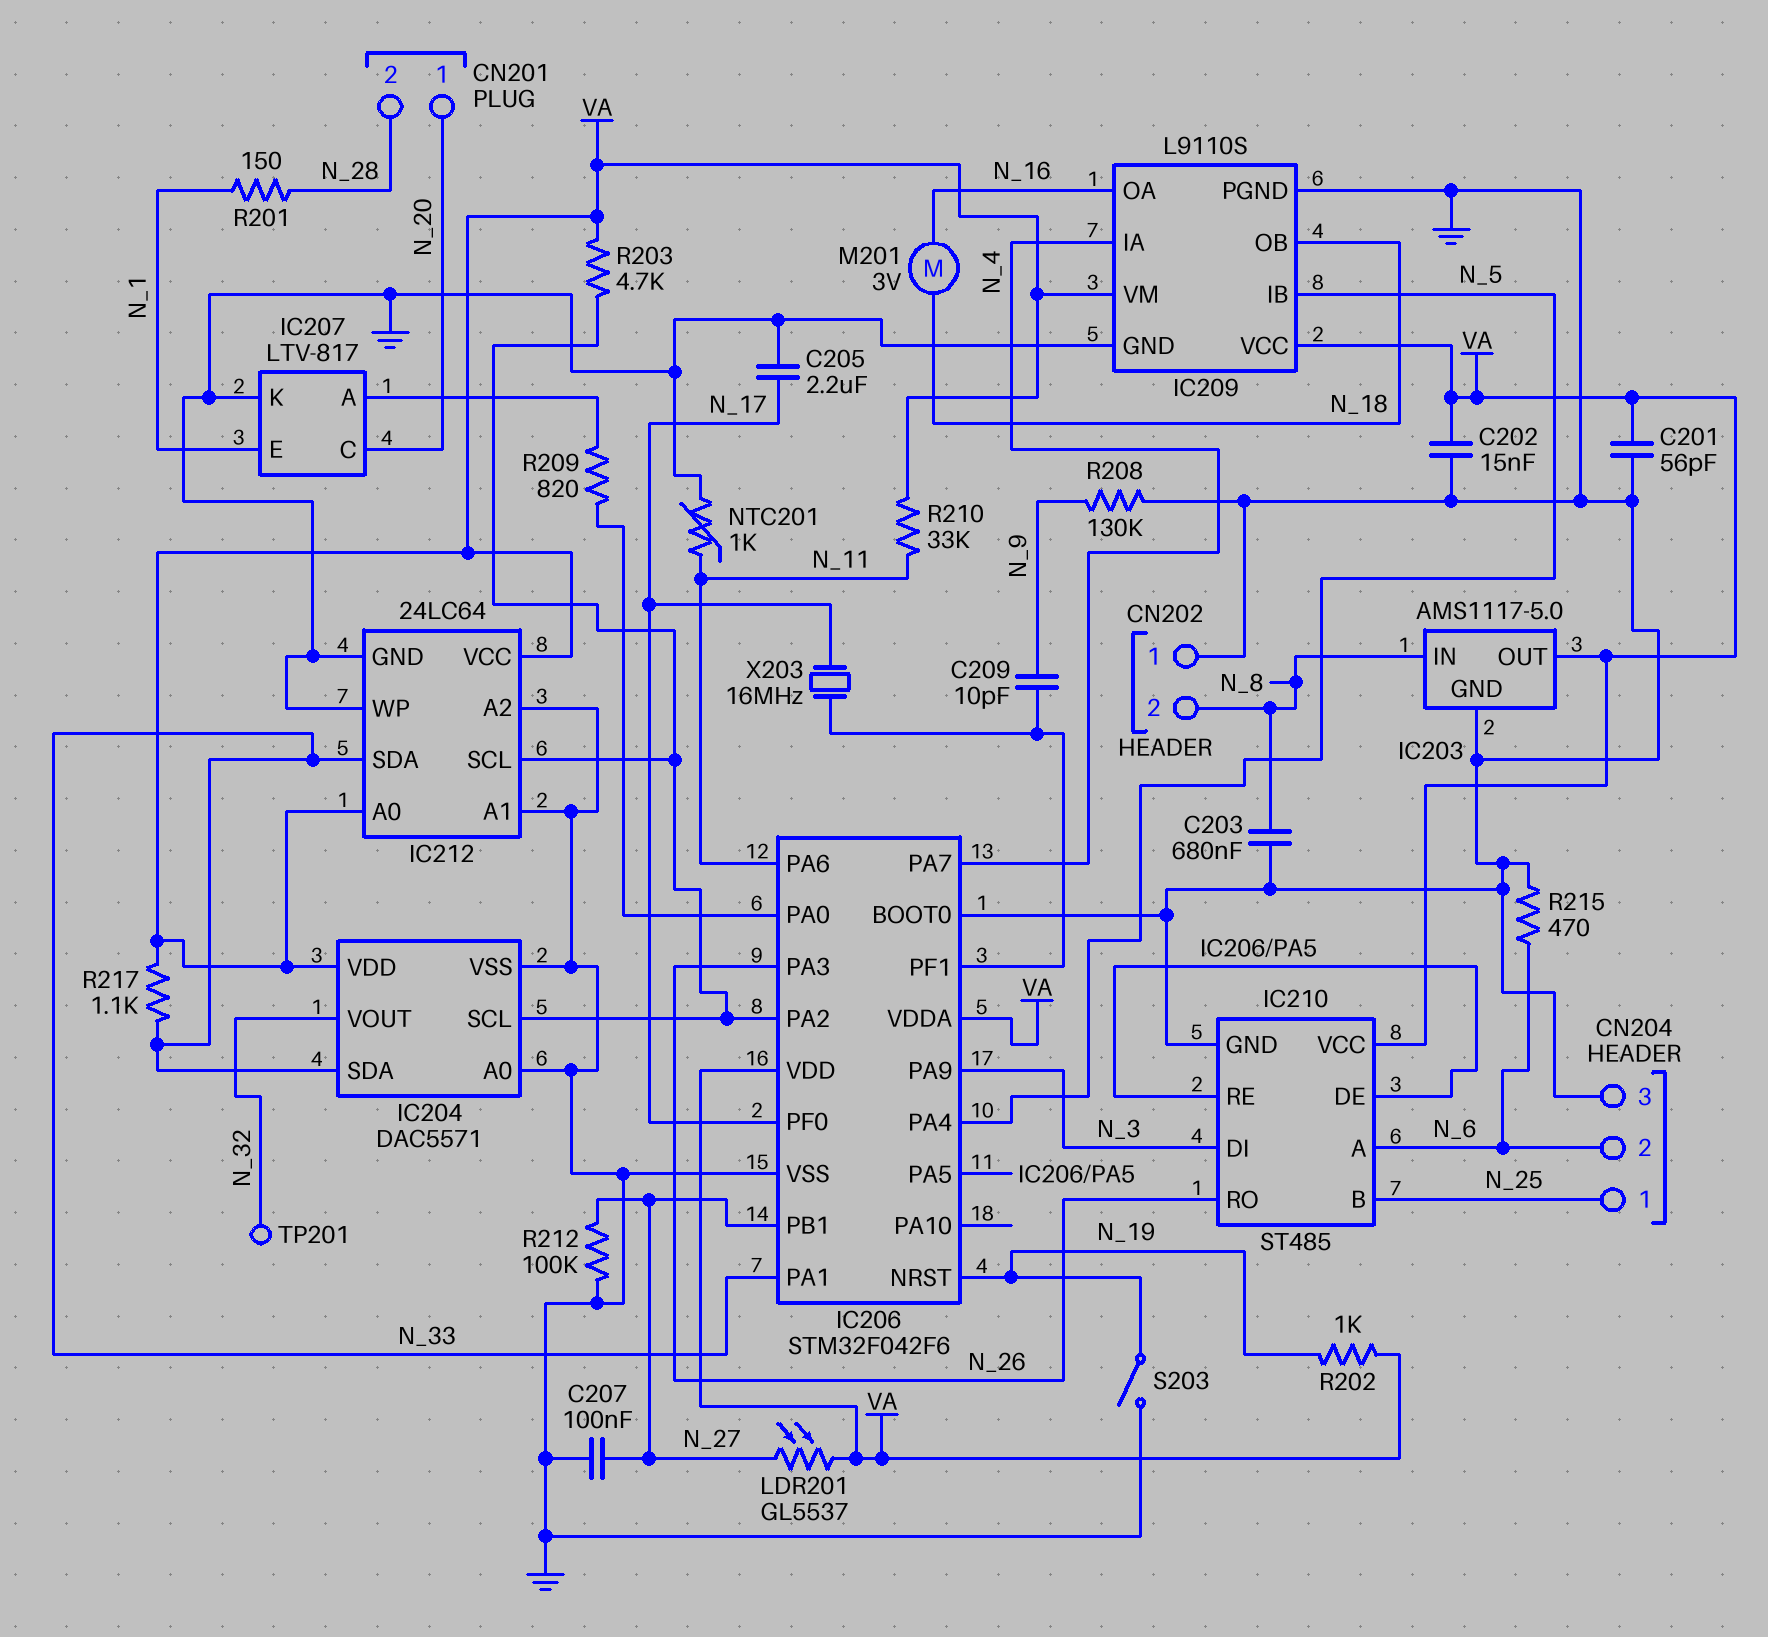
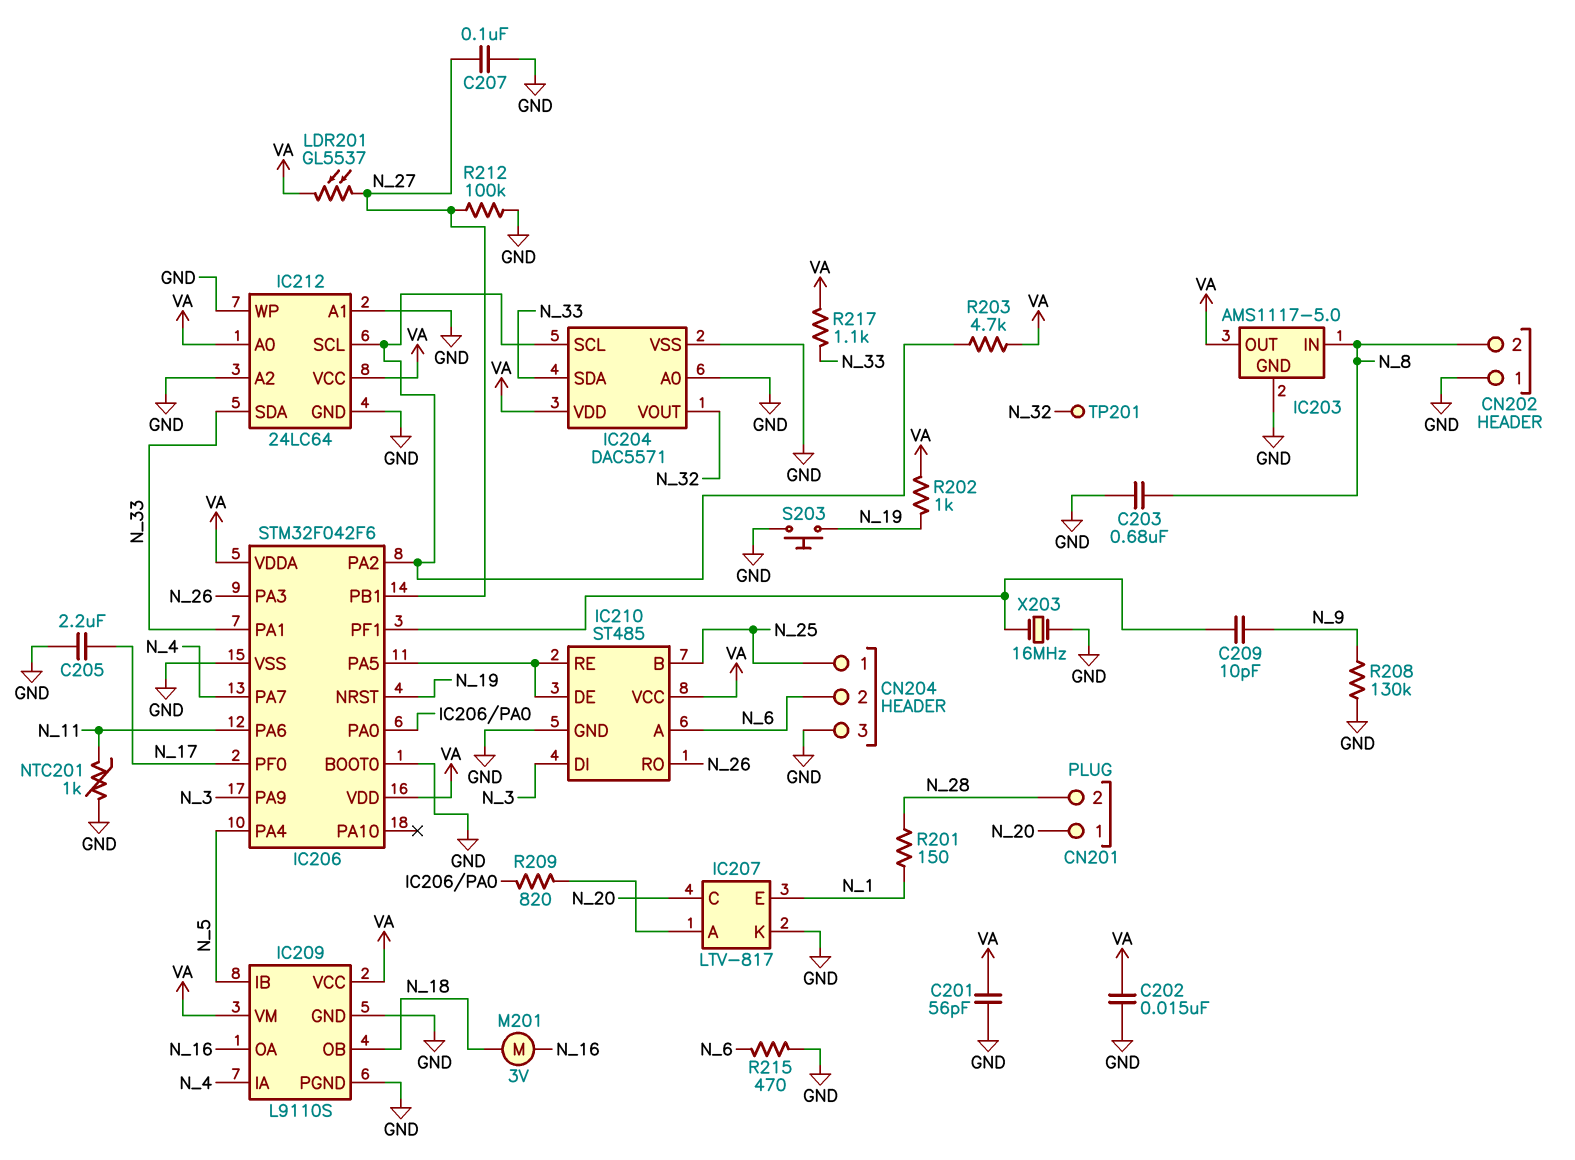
R210: 33k (N_11, VA) -> none
S203: switch (GND, N_19) -> button (GND, N_19)
X203: 16MHz (IC206/PF1, N_17) -> 16MHz (GND, IC206/PF1)

